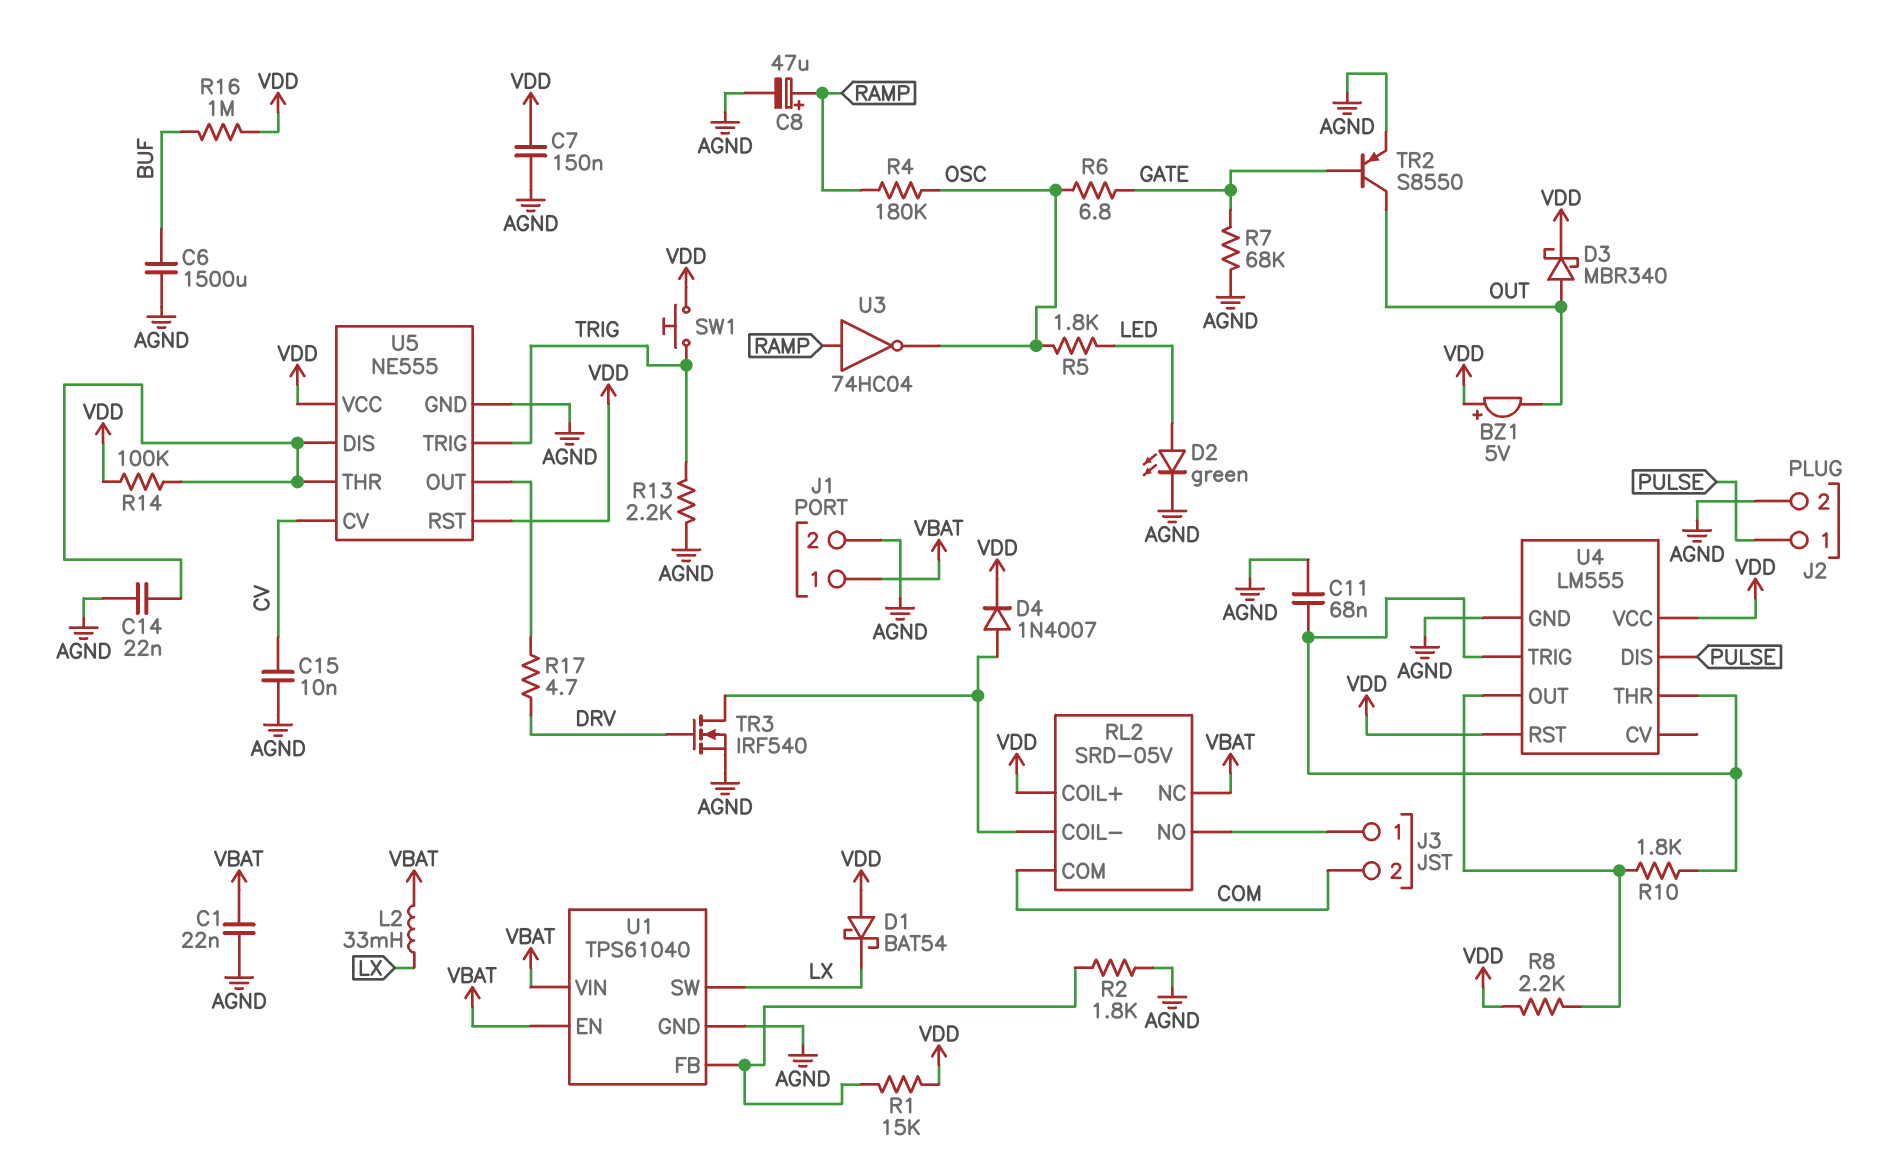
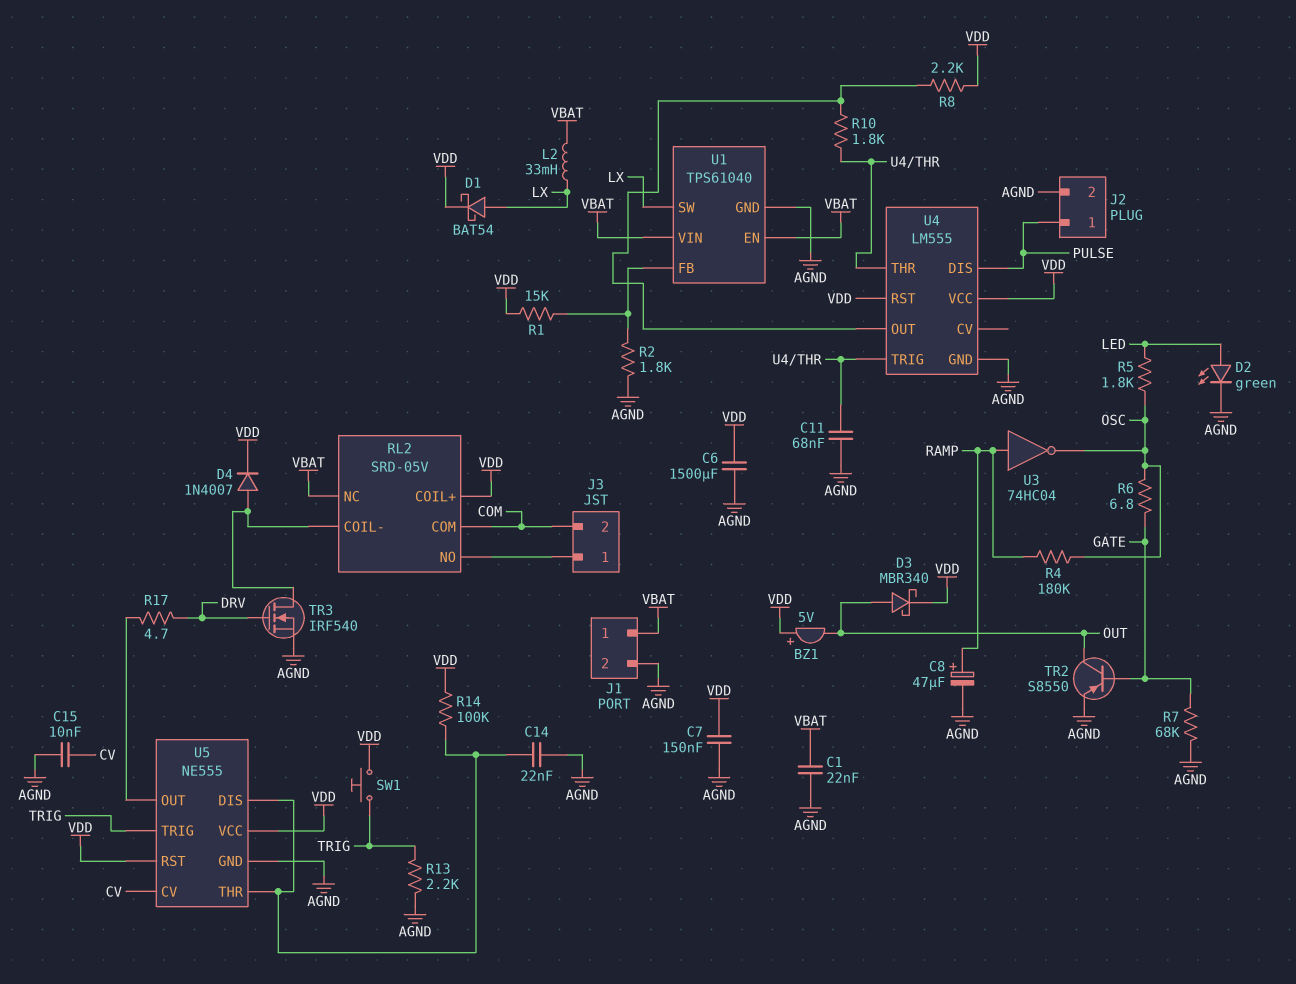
C6: 1500uF (AGND, BUF) -> 1500uF (AGND, VDD)
D1: schottky BAT54 (A VDD, K LX) -> schottky BAT54 (A LX, K VDD)
R16: 1M (BUF, VDD) -> none

